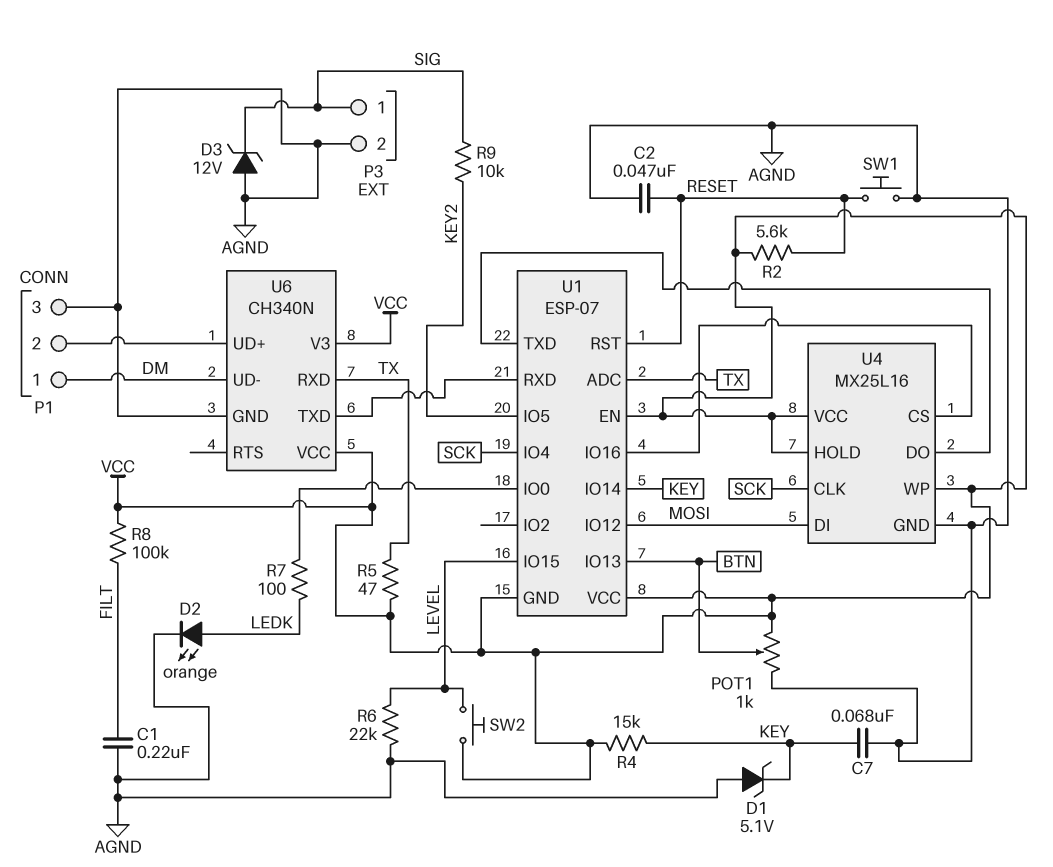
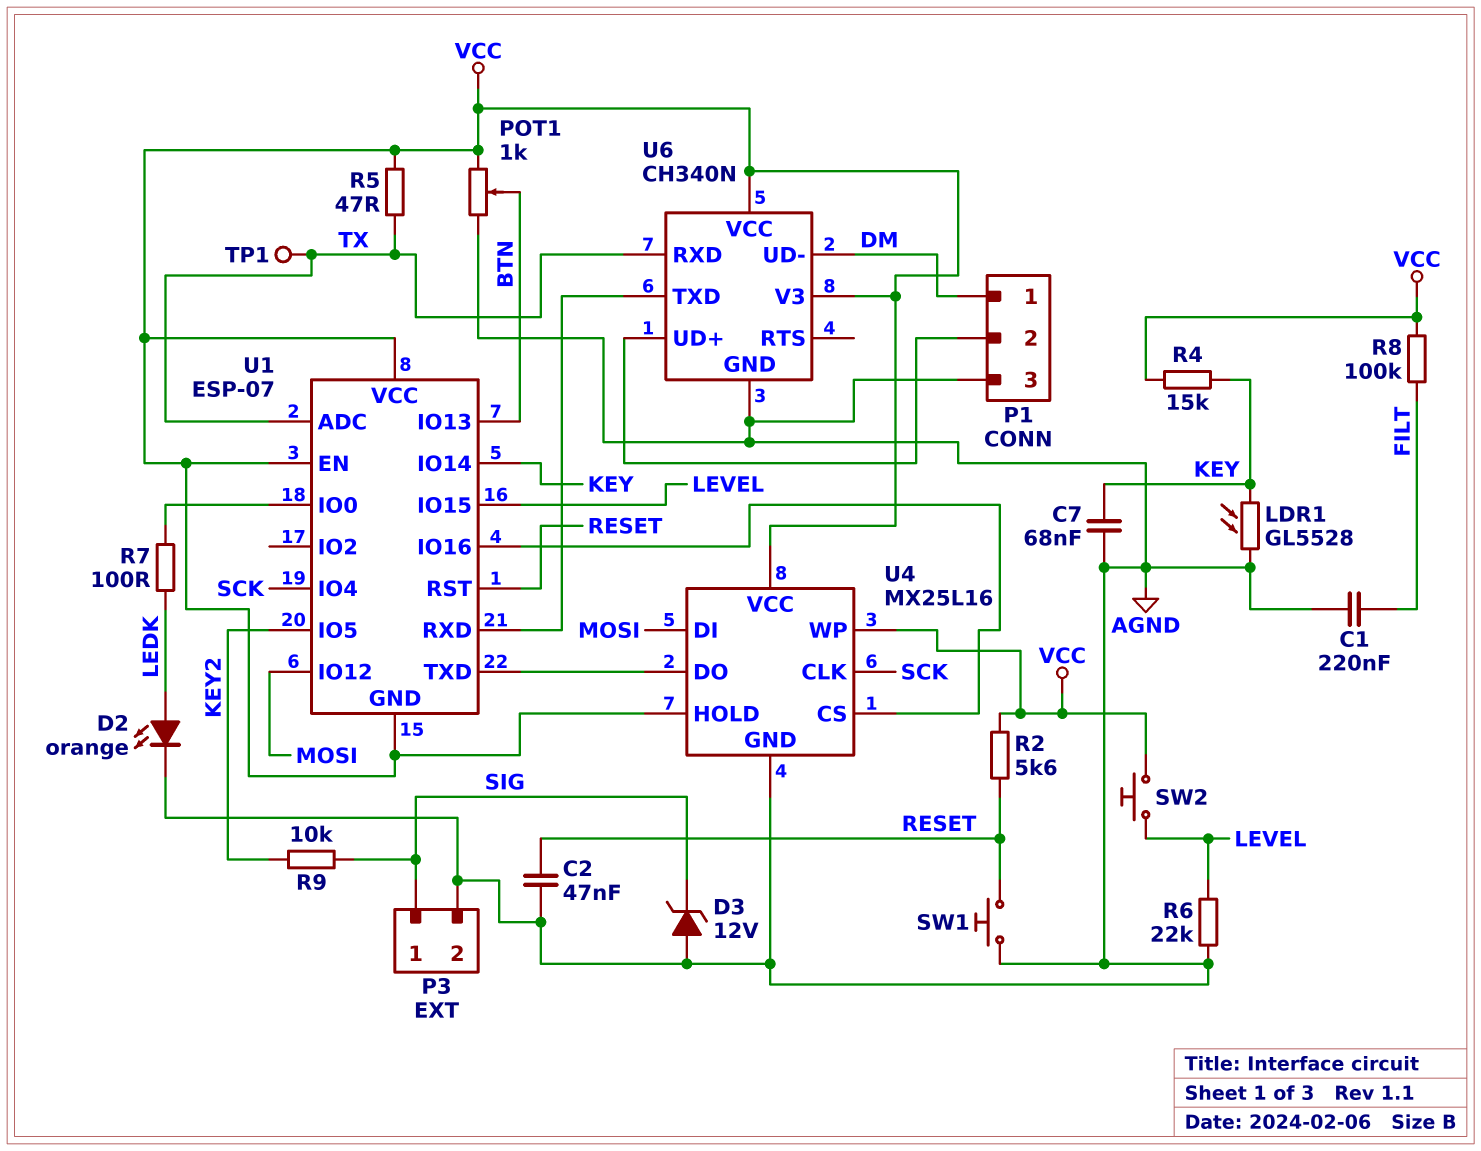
D1: zener 5.1V (A AGND, K KEY) -> none
LDR1: none -> GL5528 (AGND, KEY)
TP1: none -> test point (TX)

